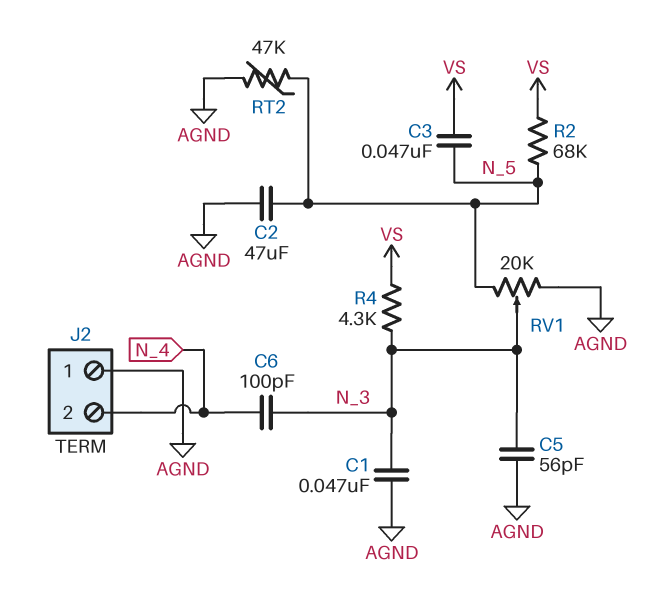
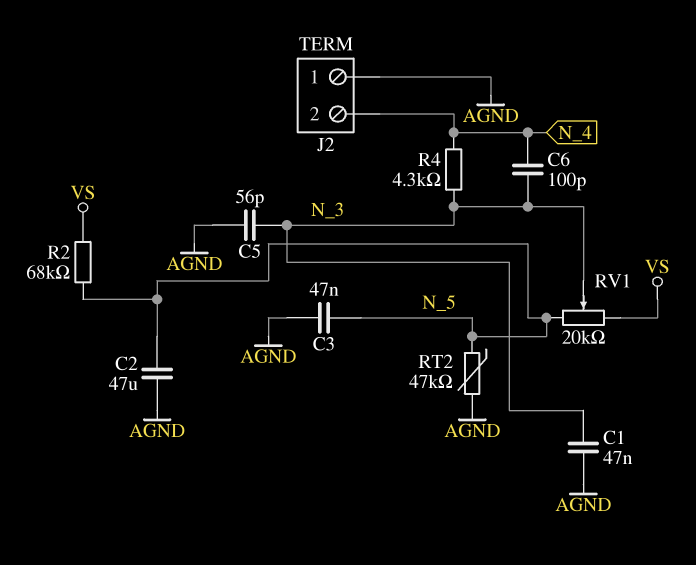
C3: 47nF (N_5, VS) -> 47nF (AGND, N_5)
R4: 4.3k (N_3, VS) -> 4.3k (N_3, N_4)
RV1: 20k (AGND, N_5, wiper N_3) -> 20k (N_5, VS, wiper N_3)

